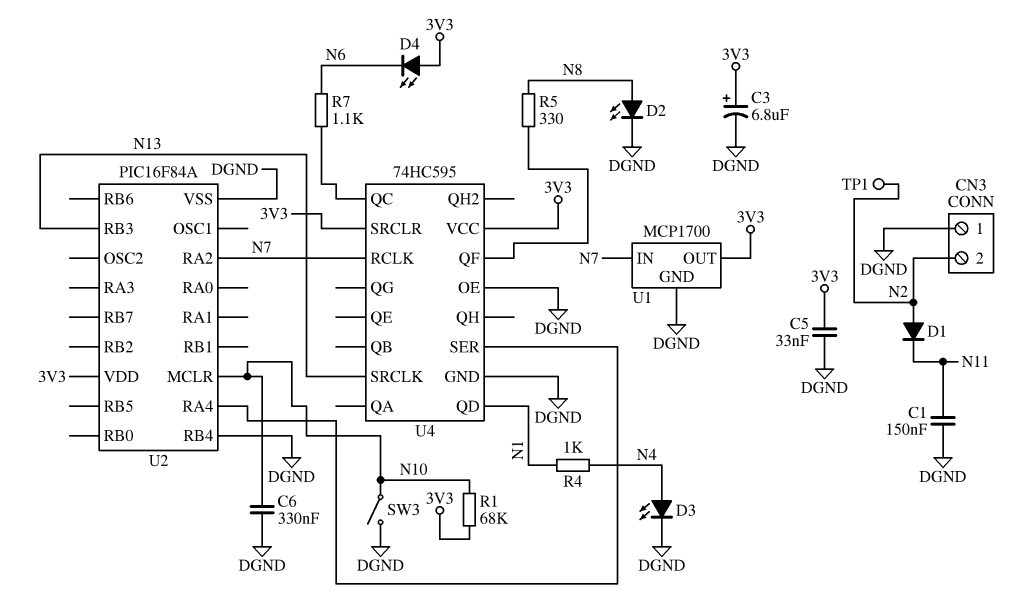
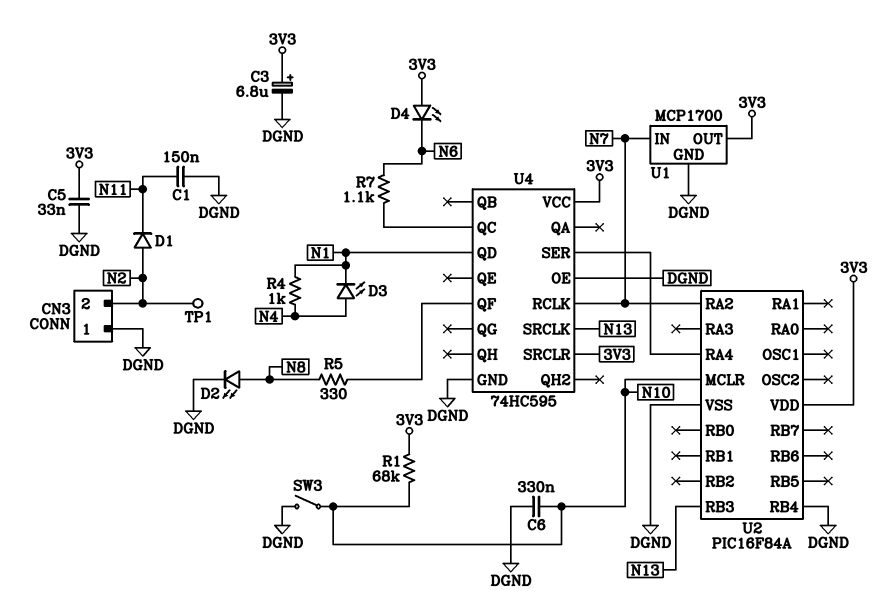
D3: LED (A N4, K DGND) -> LED (A N4, K N1)

